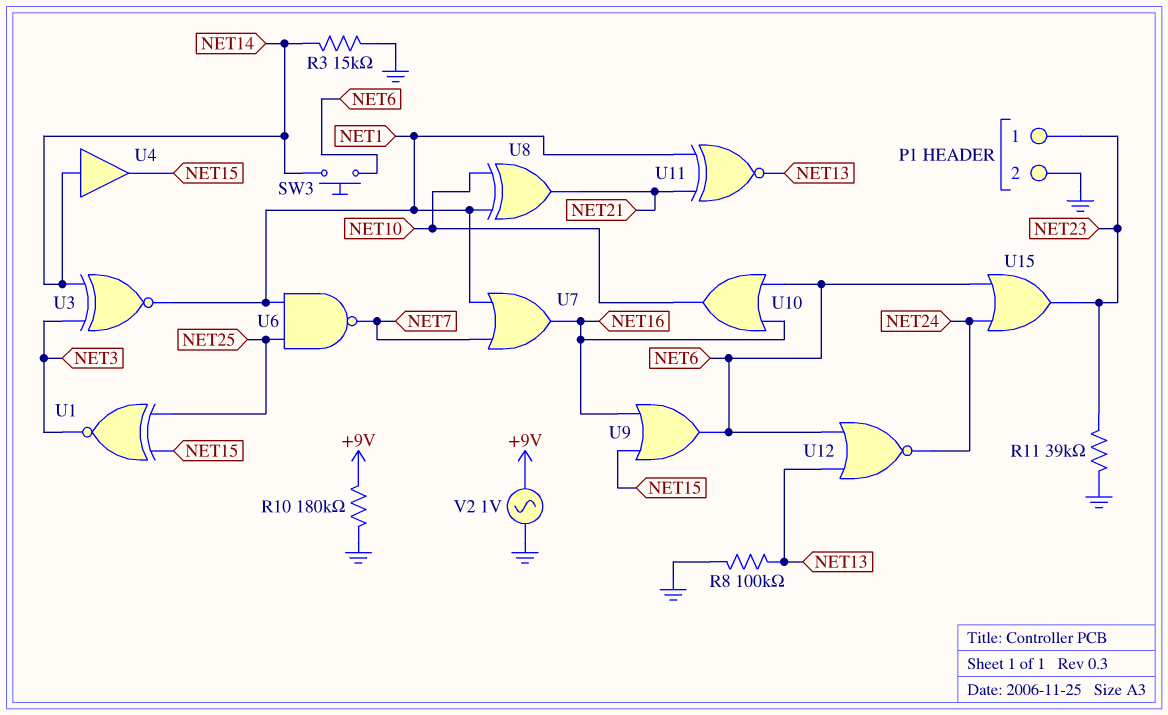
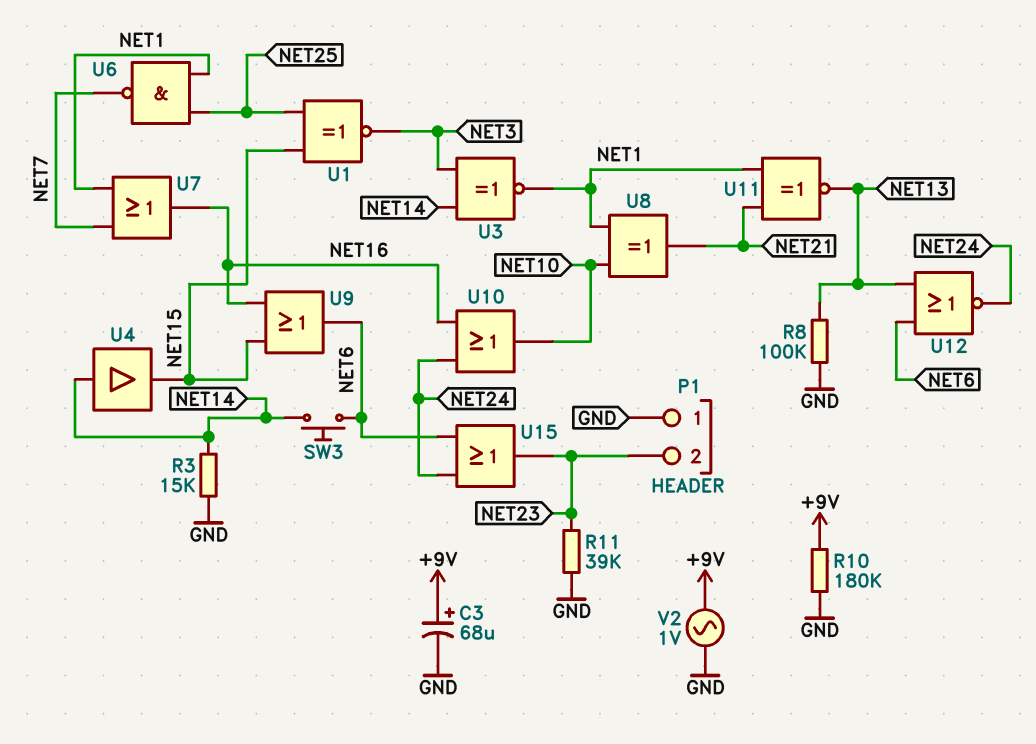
C3: none -> 68uF (plus +9V, minus GND)
P1 pin 1: NET23 -> GND
P1 pin 2: GND -> NET23
U10: OR (in NET6, in NET16, out NET10) -> OR (in NET16, in NET24, out NET10)

